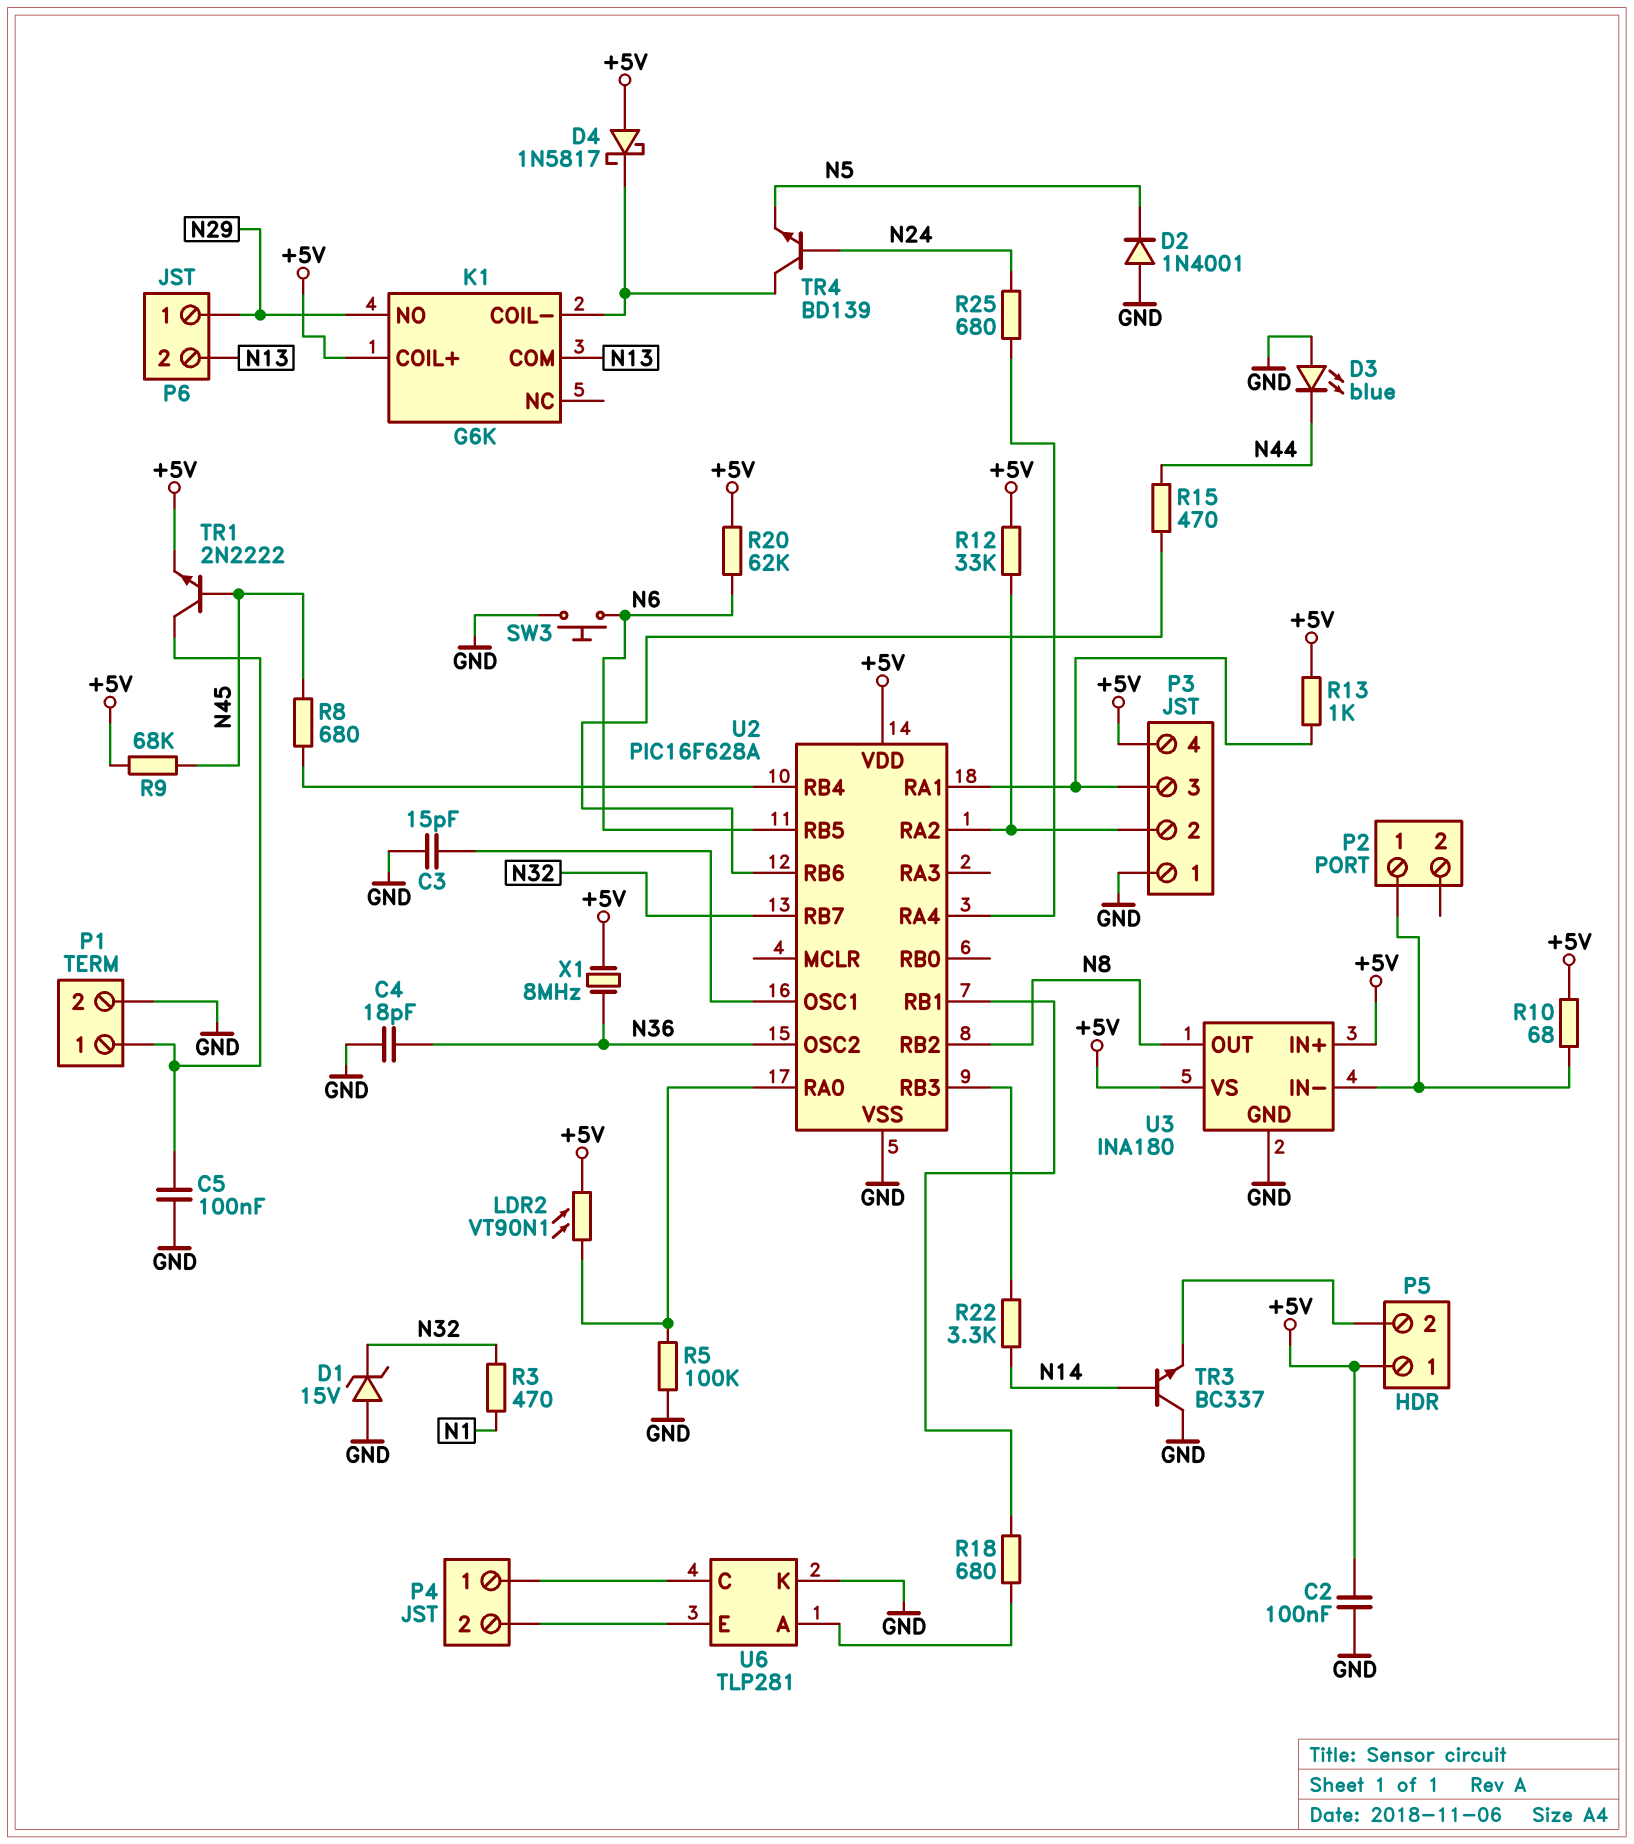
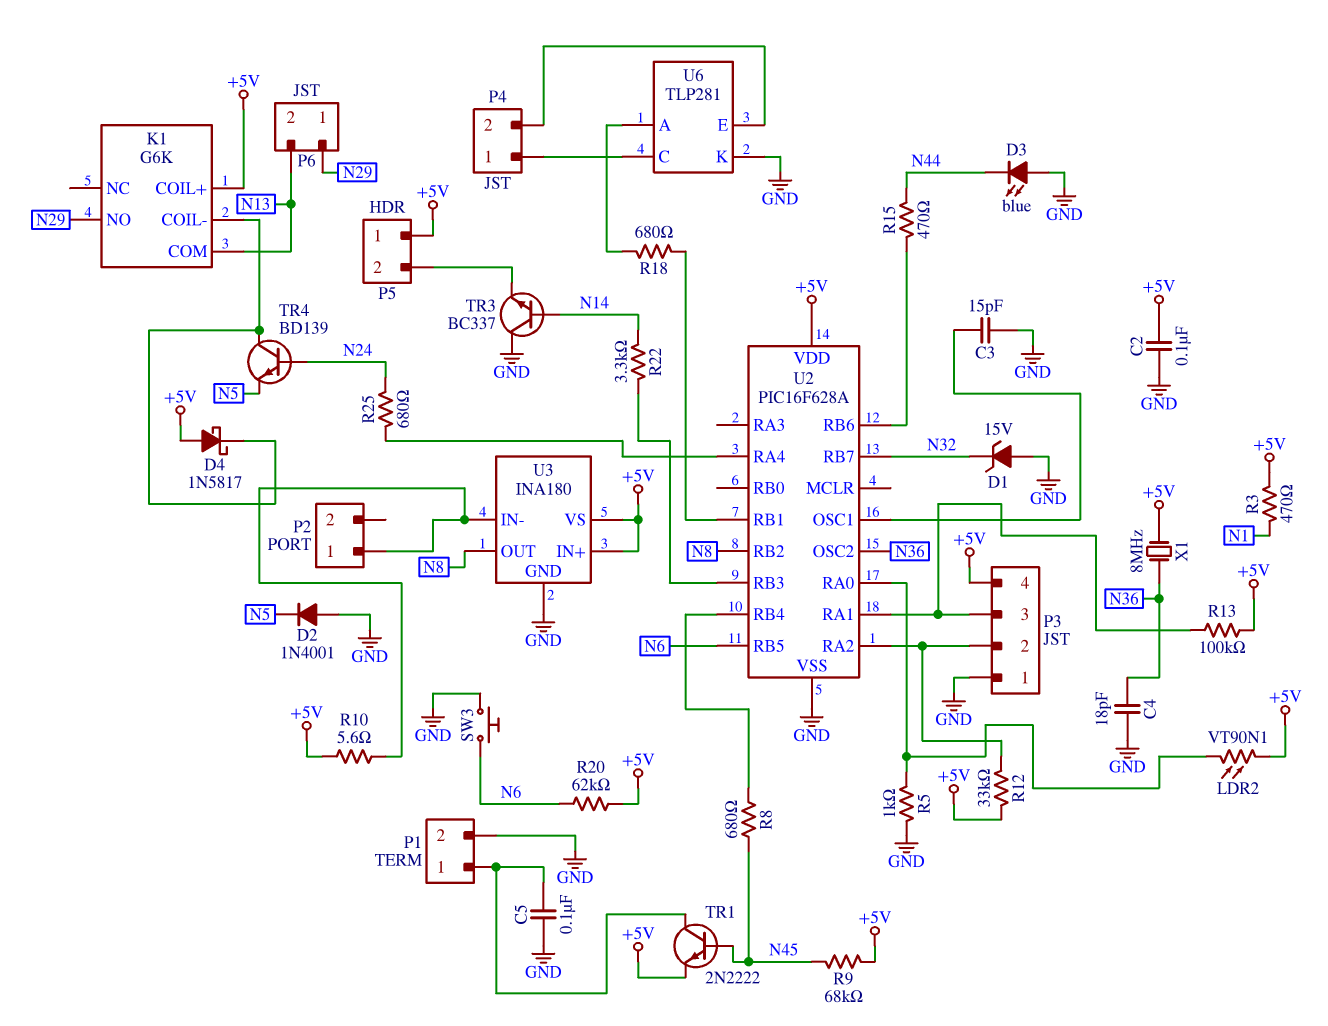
R3: 470 (N1, N32) -> 470 (+5V, N1)
R5: 100k (GND, U2/RA0) -> 1k (GND, U2/RA0)
R10: 68 (+5V, P2/1) -> 5.6 (+5V, P2/1)
R13: 1k (+5V, P3/3) -> 100k (+5V, P3/3)

